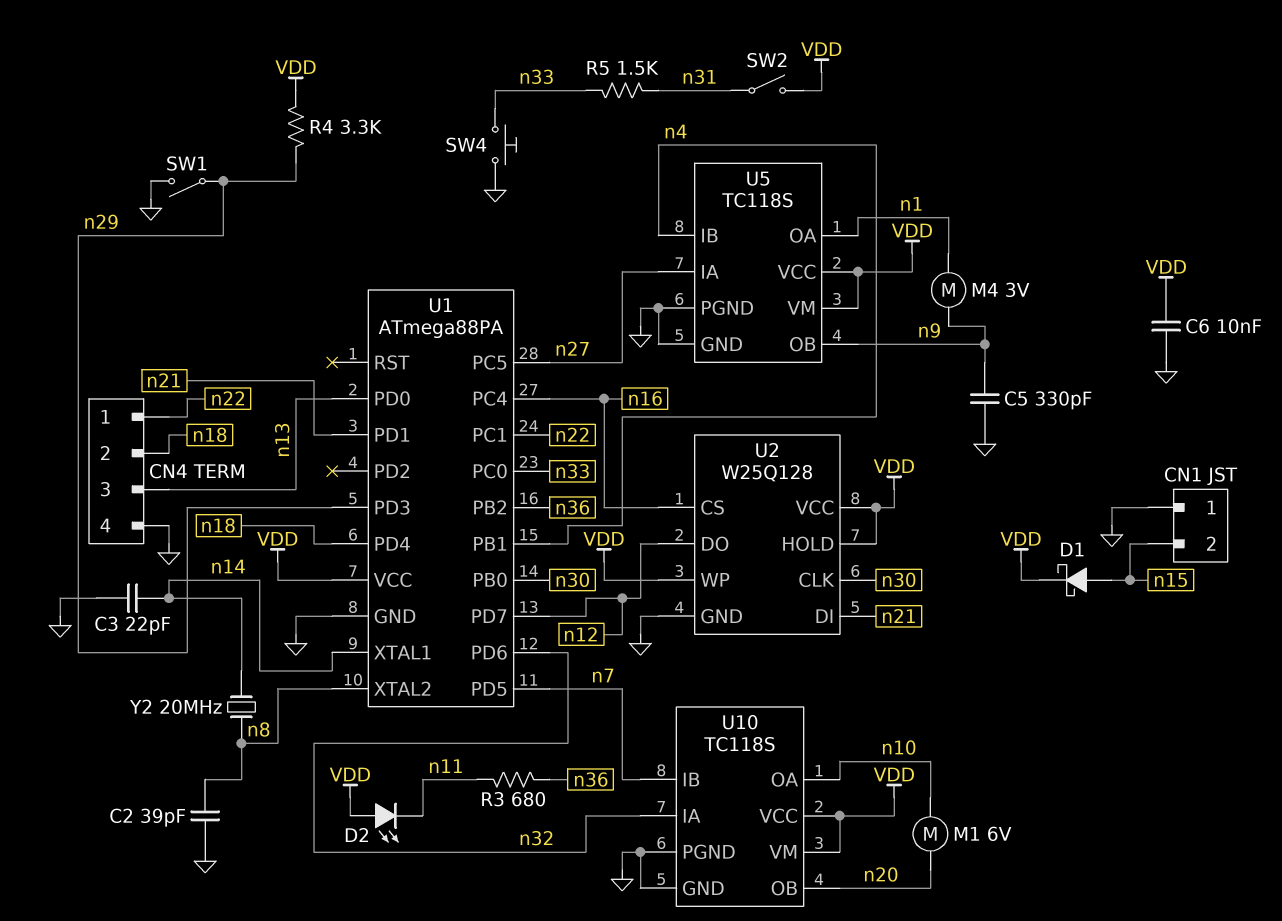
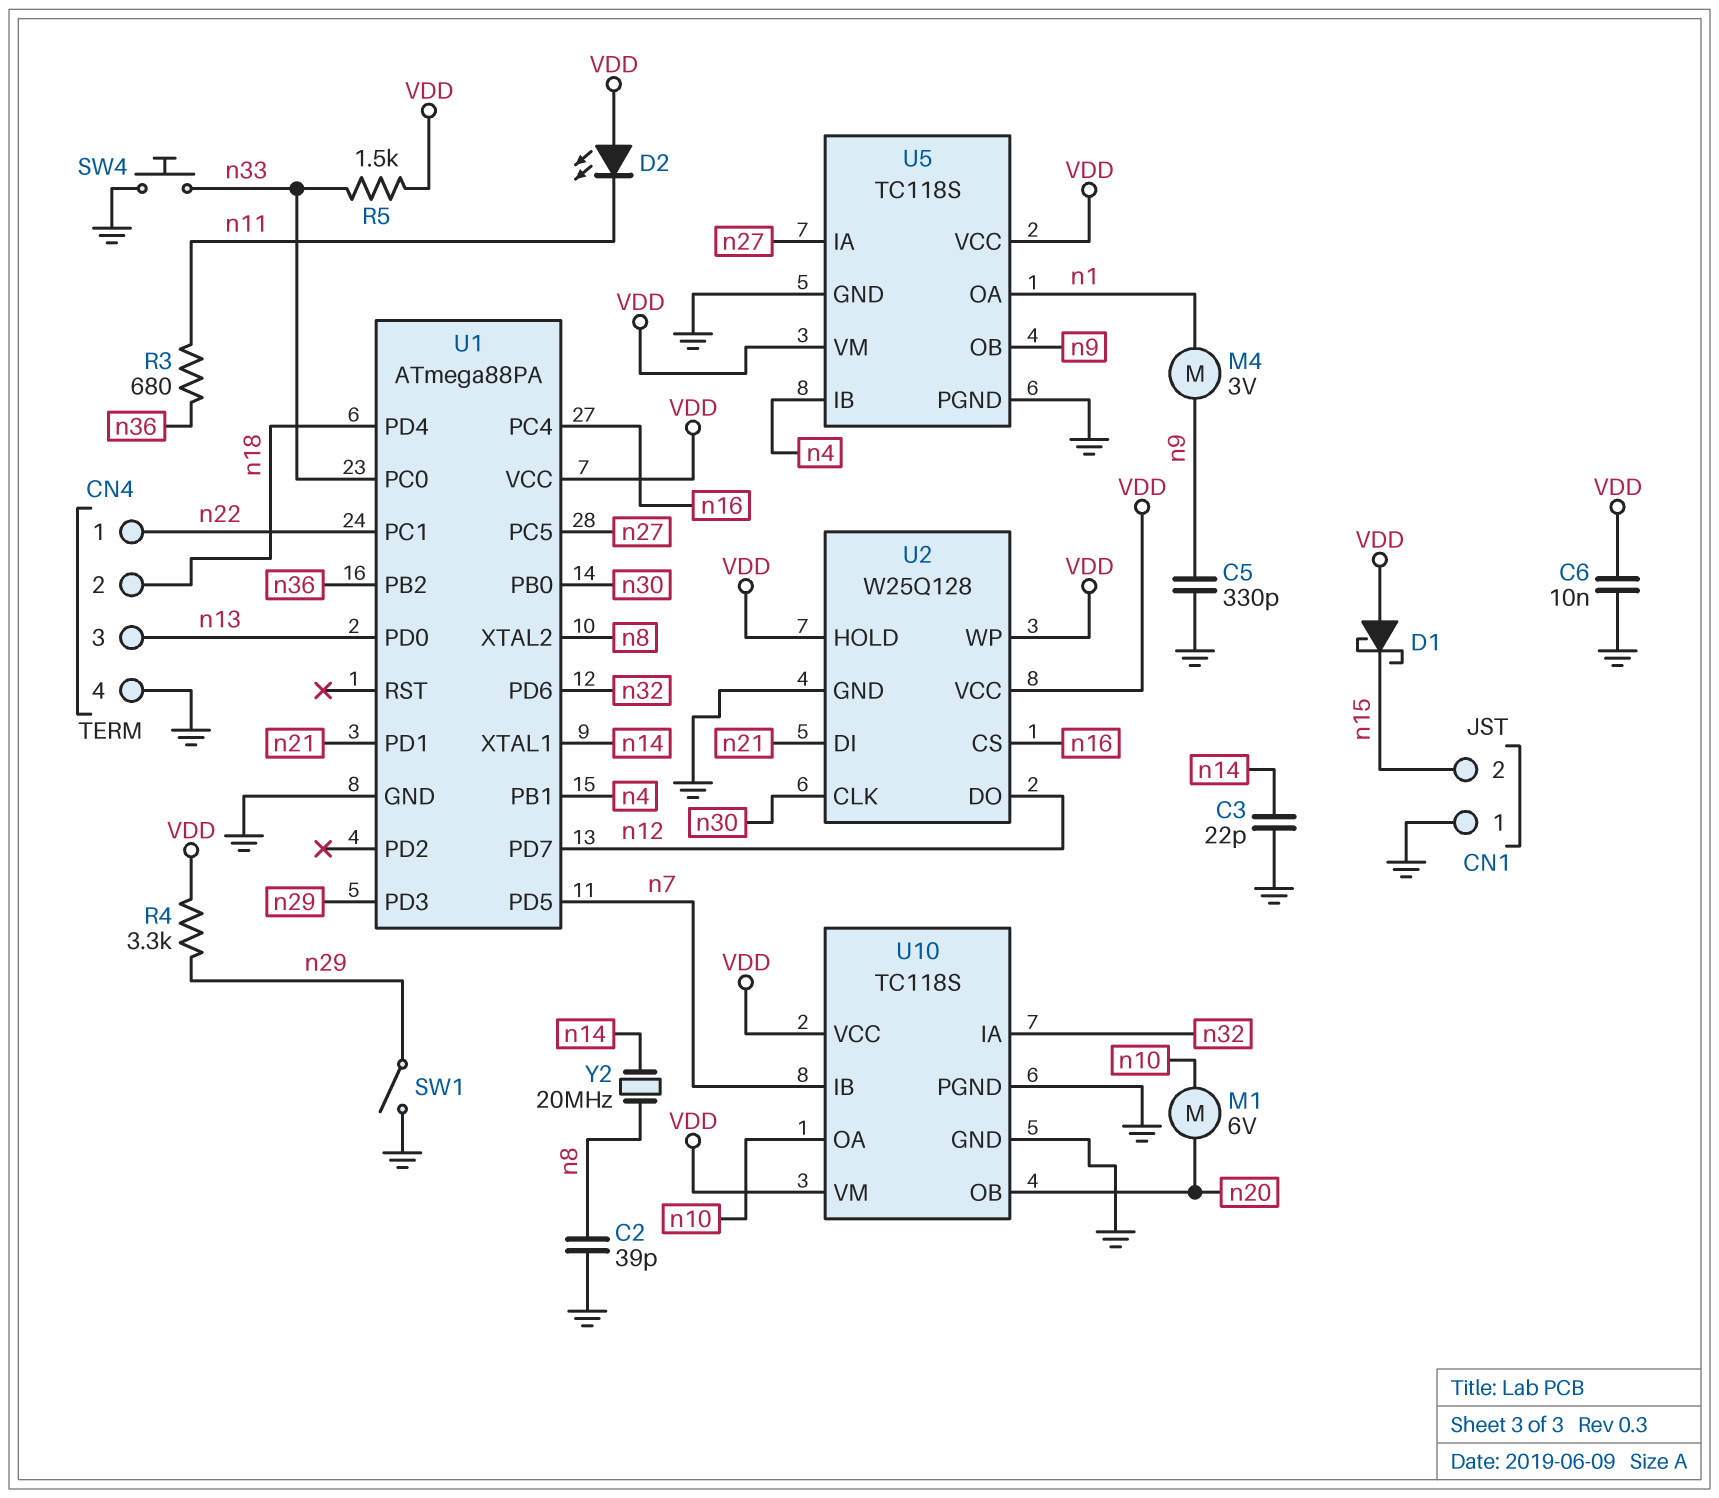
D1: schottky (A n15, K VDD) -> schottky (A VDD, K n15)
R5: 1.5k (n31, n33) -> 1.5k (VDD, n33)
SW2: switch (VDD, n31) -> none

